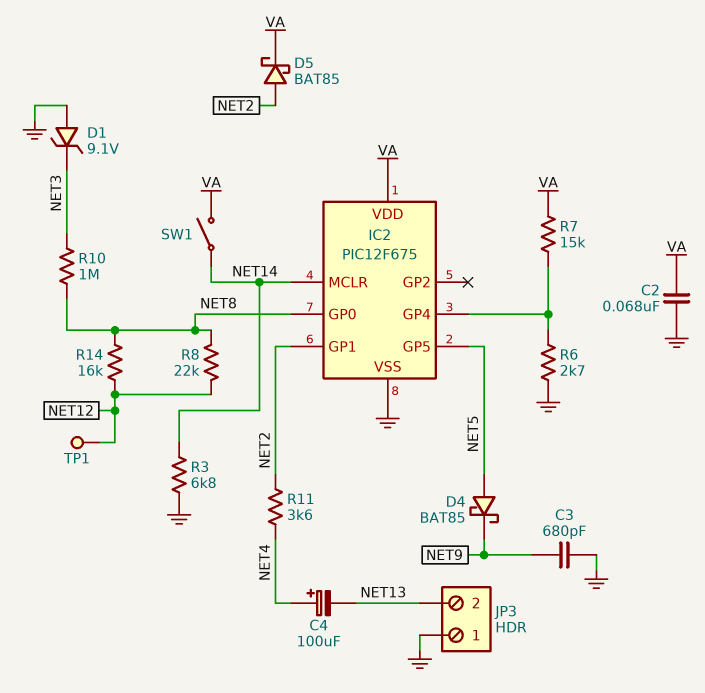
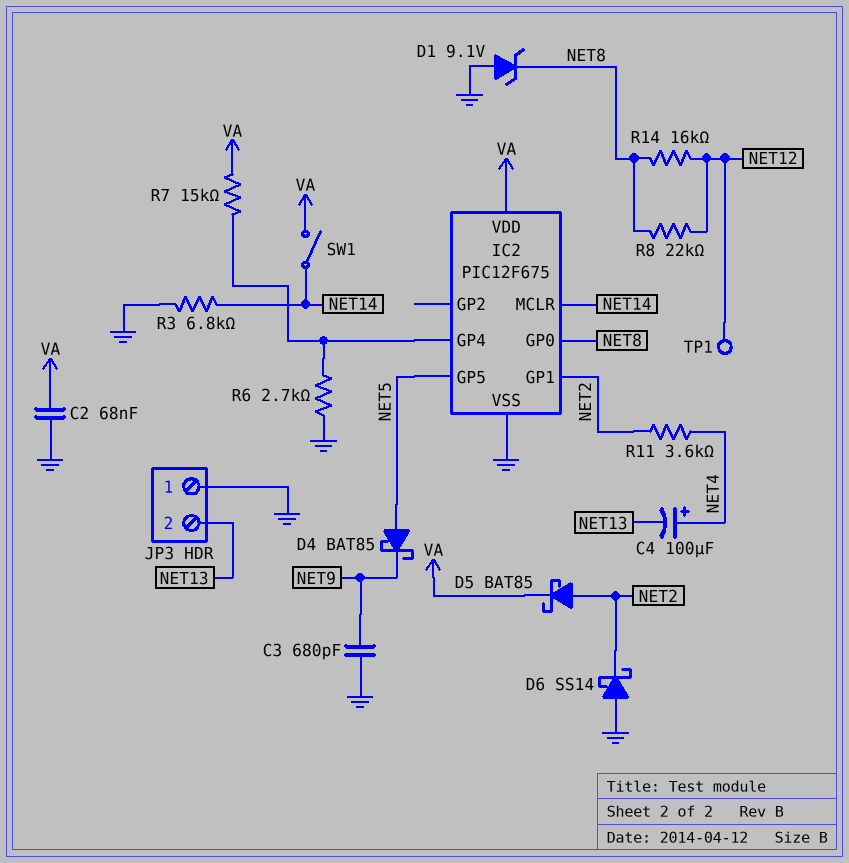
D1: zener 9.1V (A GND, K NET3) -> zener 9.1V (A GND, K NET8)
D6: none -> schottky SS14 (A GND, K NET2)
R10: 1M (NET3, NET8) -> none

